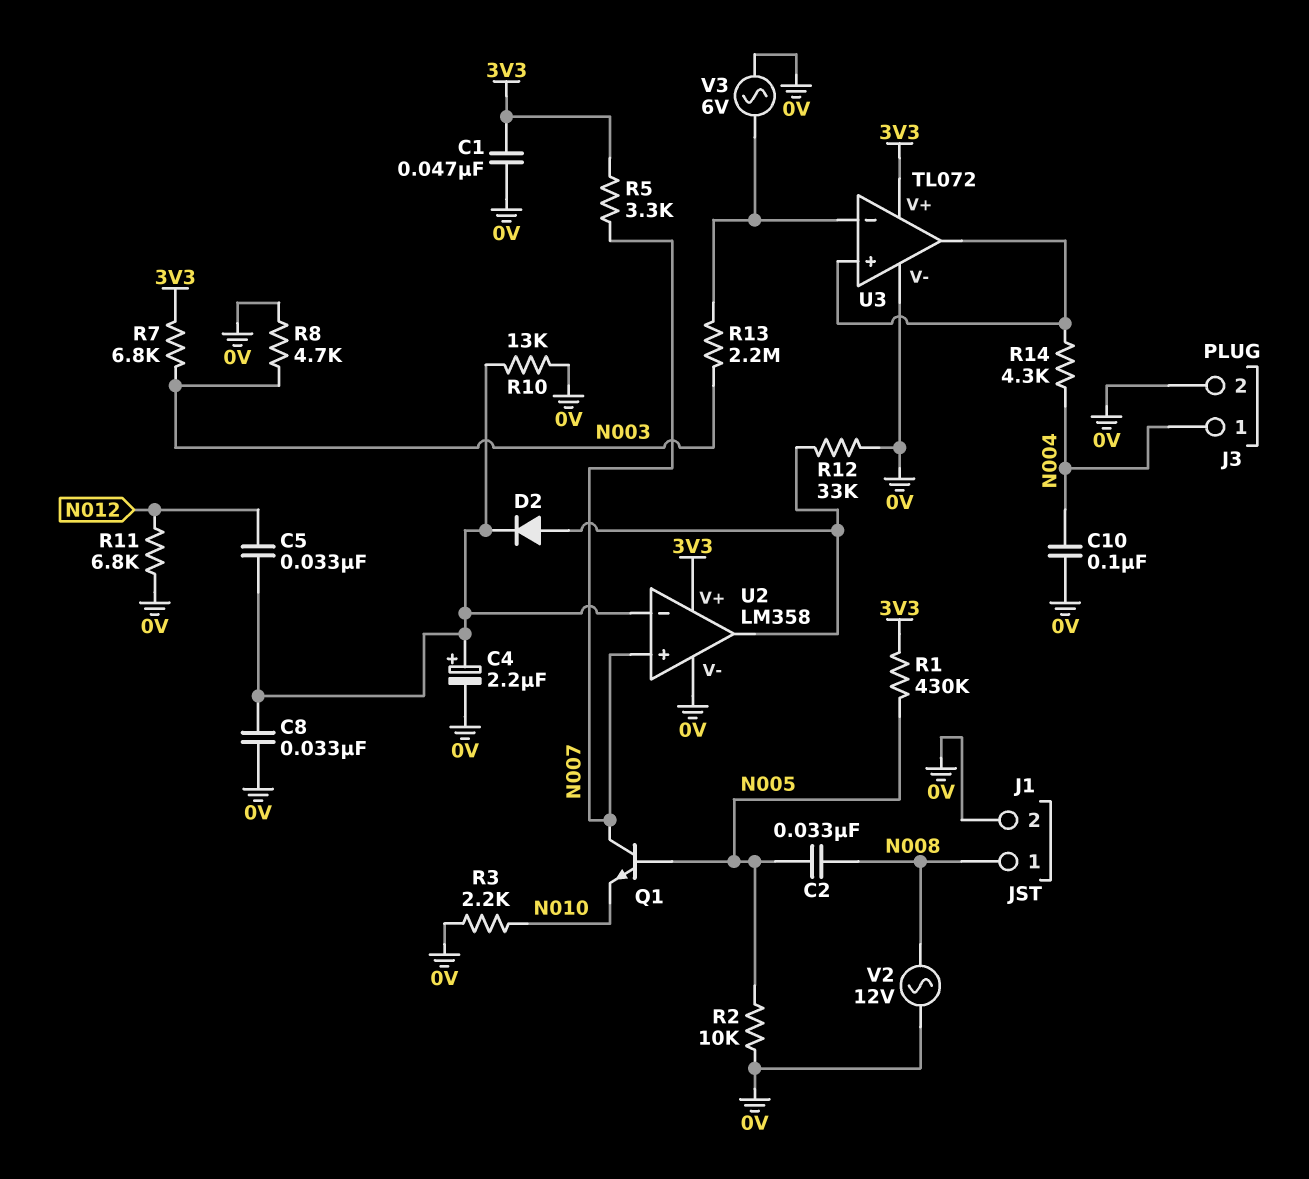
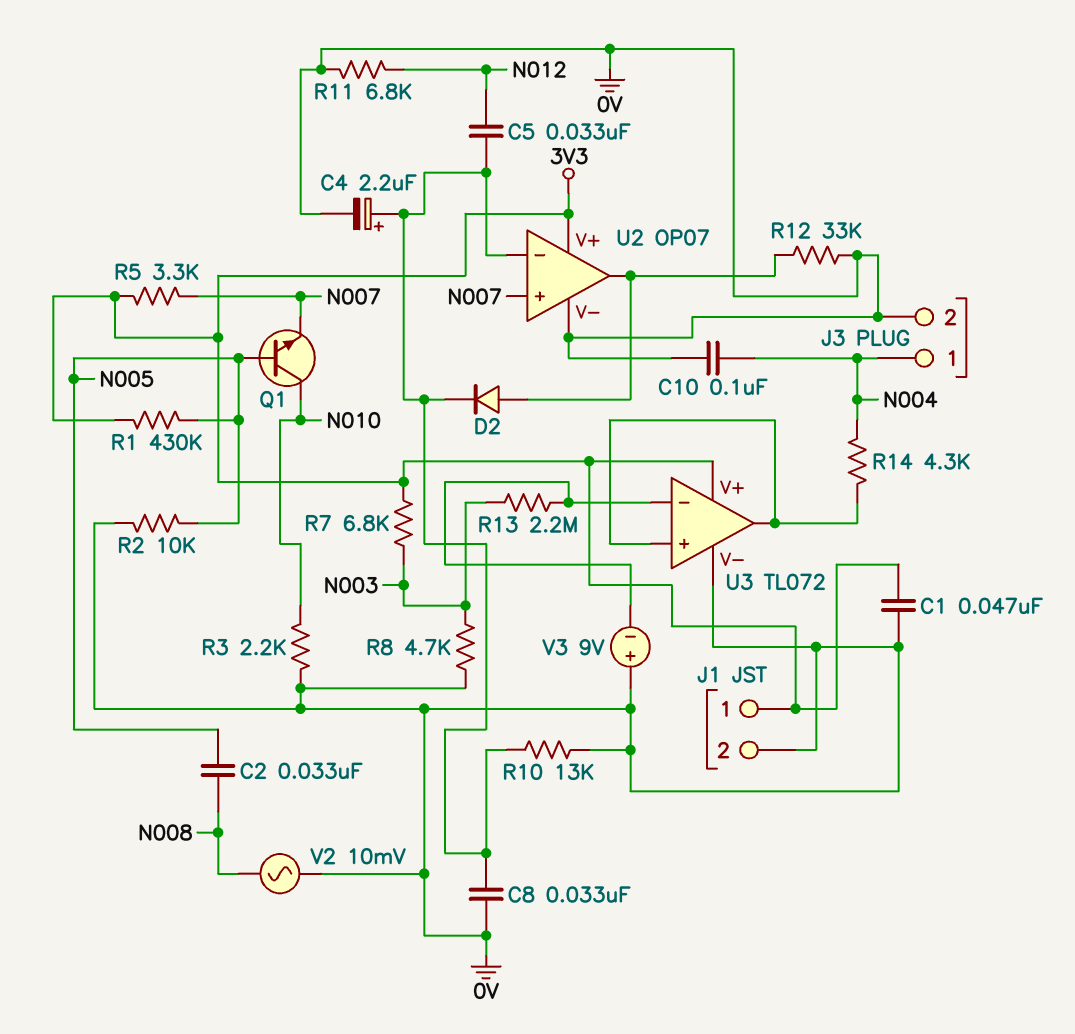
J1 pin 1: N008 -> 3V3
Q1: NPN (B N005, C N007, E N010) -> NPN (B N005, C N010, E N007)
U2: LM358 -> OP07
V2: AC 12V (0V, N008) -> AC 10mV (0V, N008)
V3: AC 6V (0V, U3/in-) -> 9V (plus 0V, minus U3/in-)

